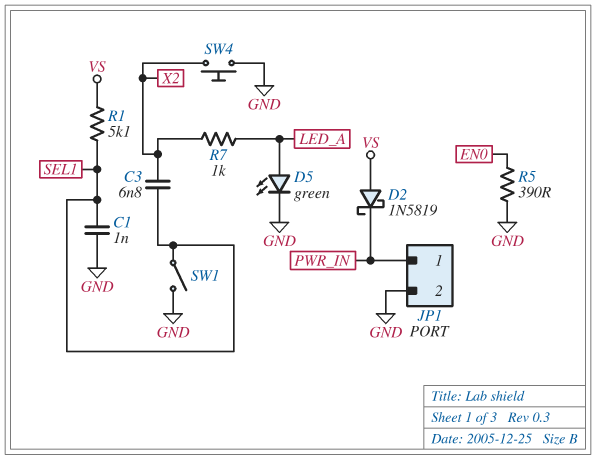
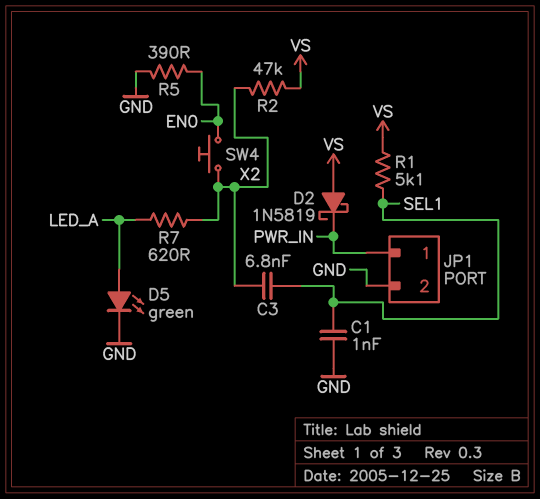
R2: none -> 47k (VS, X2)
R7: 1k (LED_A, X2) -> 620 (LED_A, X2)
SW1: switch (GND, SEL1) -> none
SW4: button (GND, X2) -> button (EN0, X2)

